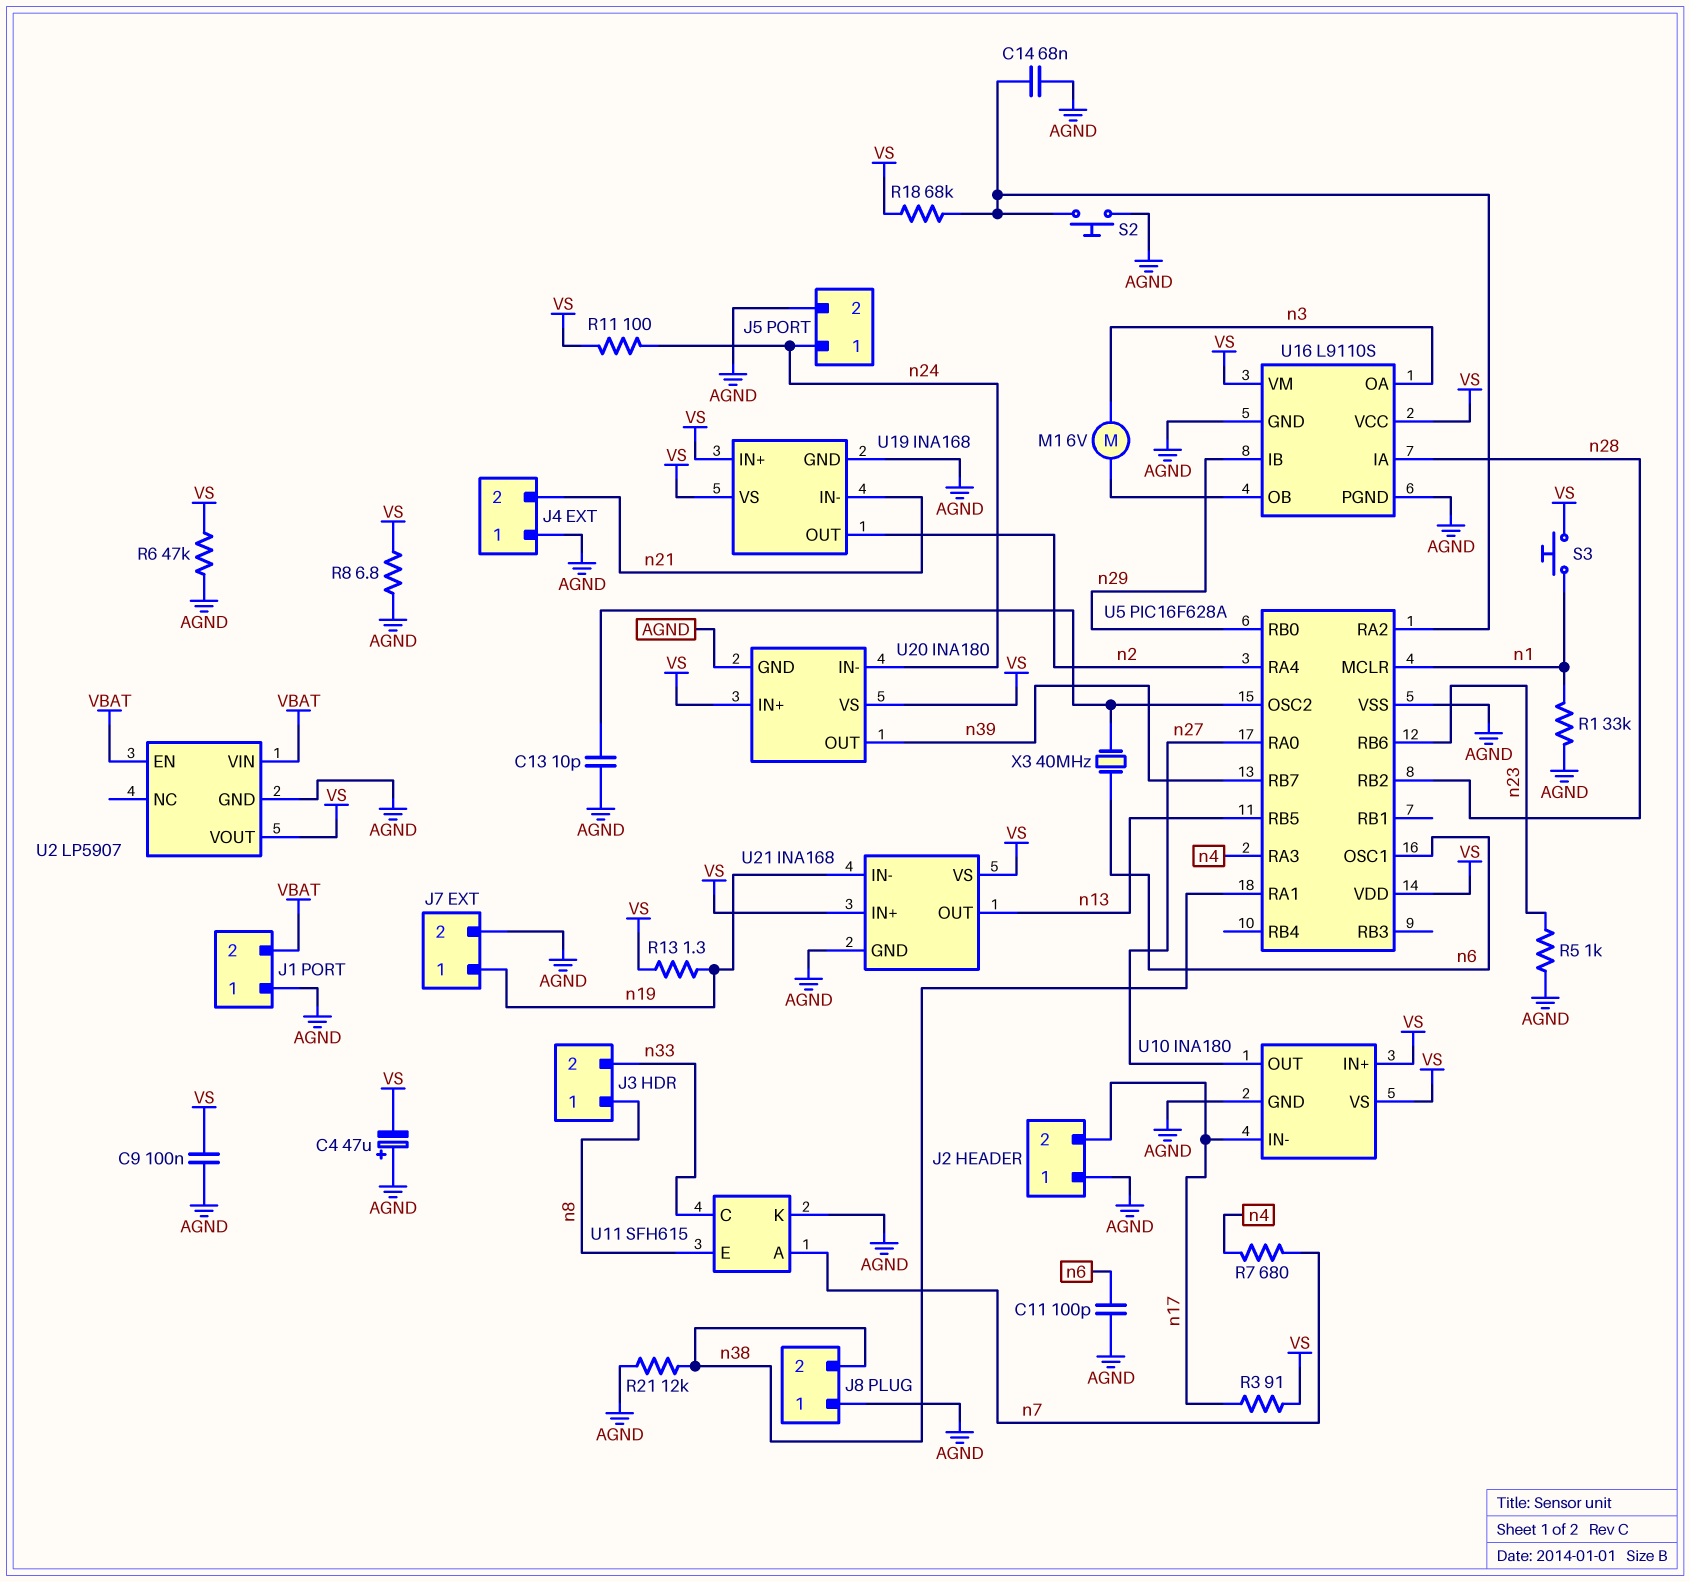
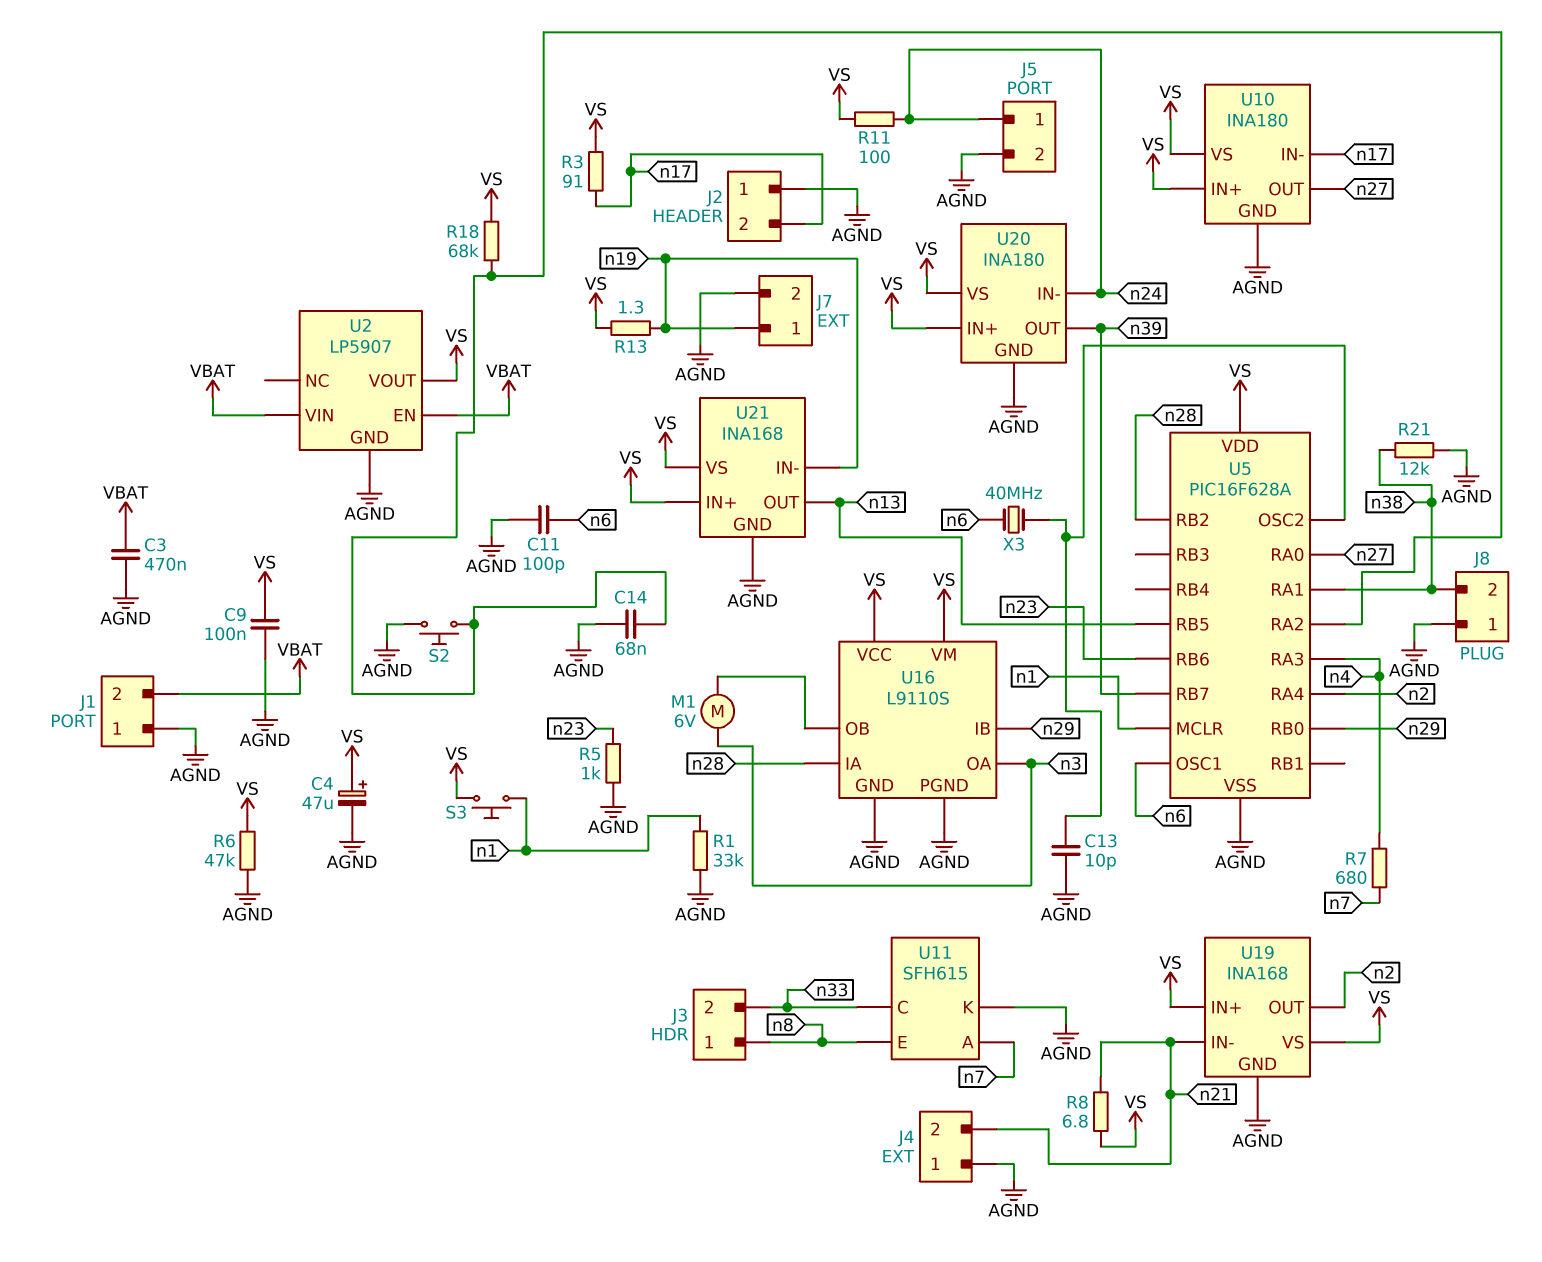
C3: none -> 470nF (AGND, VBAT)
C4: 47uF (plus AGND, minus VS) -> 47uF (plus VS, minus AGND)
R8: 6.8 (AGND, VS) -> 6.8 (VS, n21)

